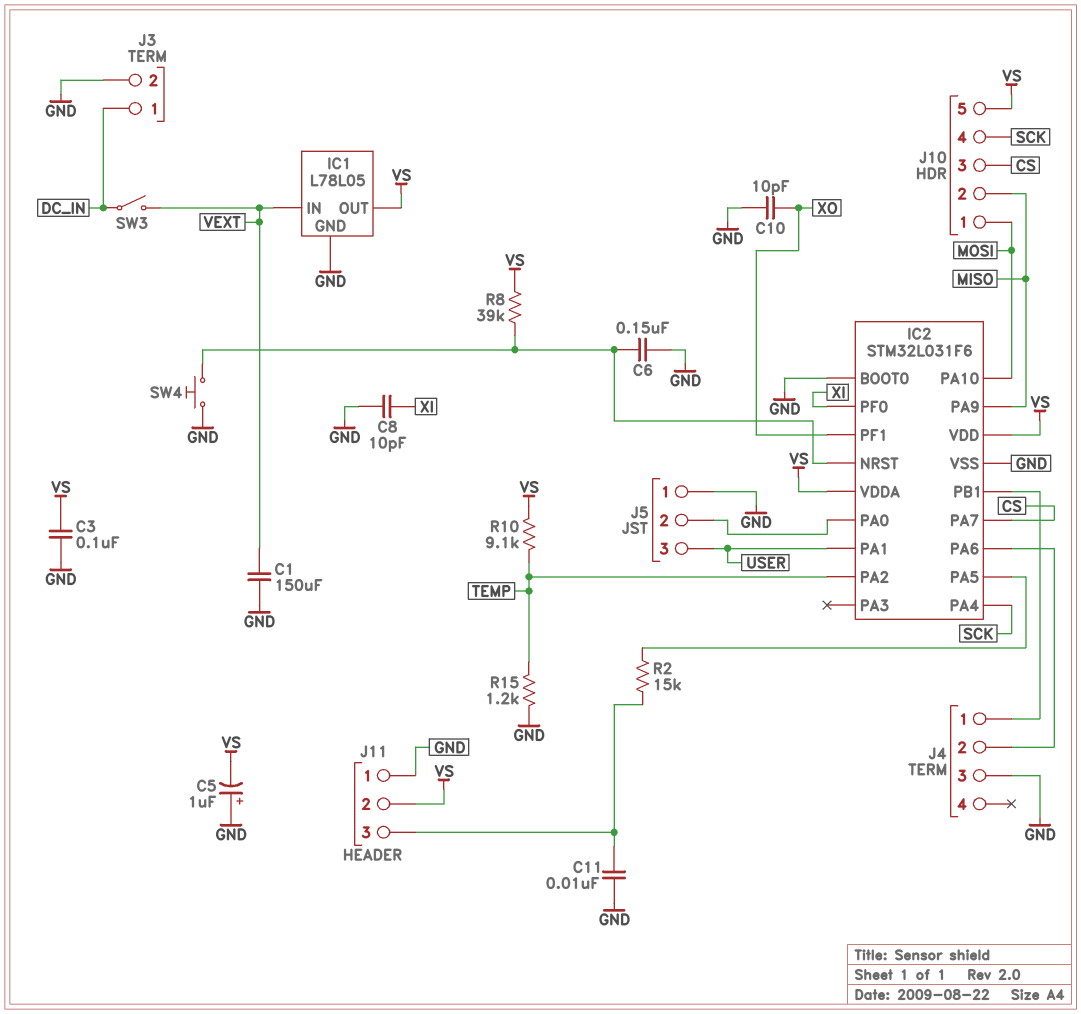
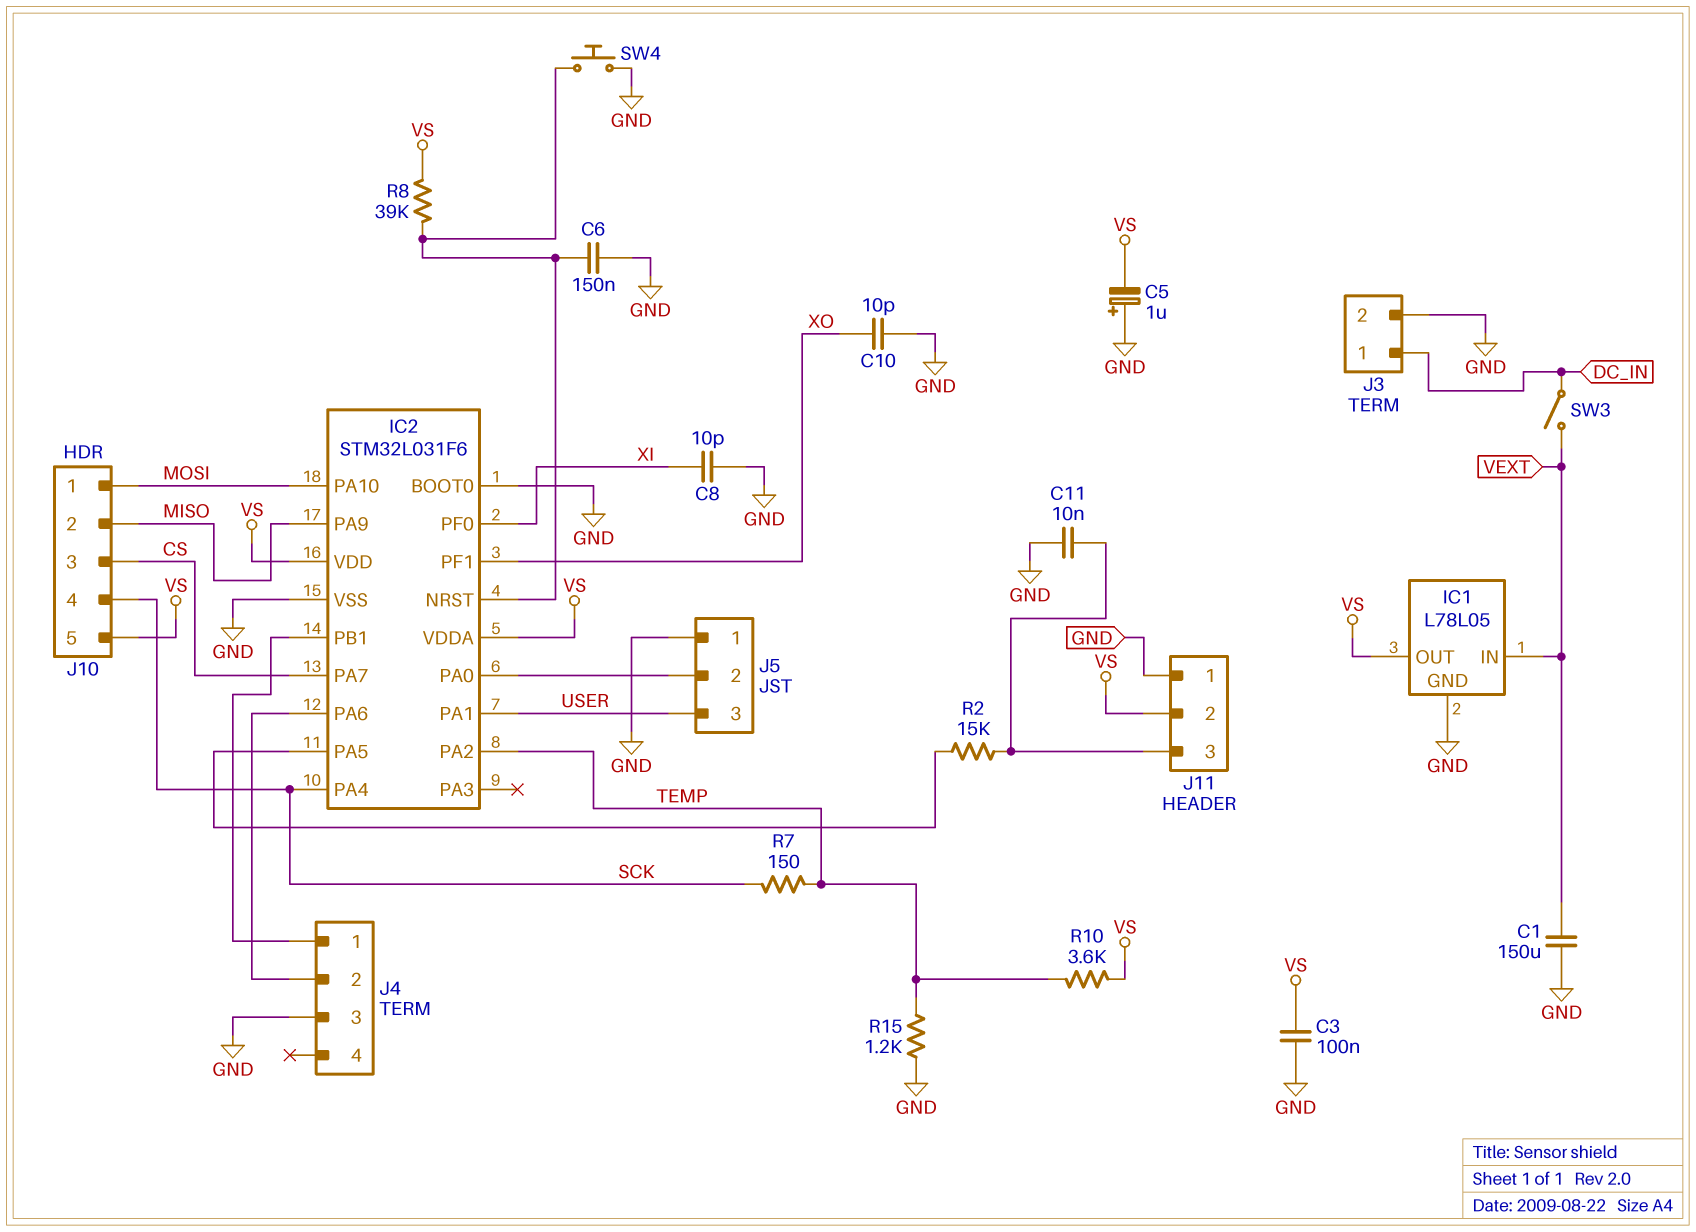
R7: none -> 150 (SCK, TEMP)
R10: 9.1k (TEMP, VS) -> 3.6k (TEMP, VS)

